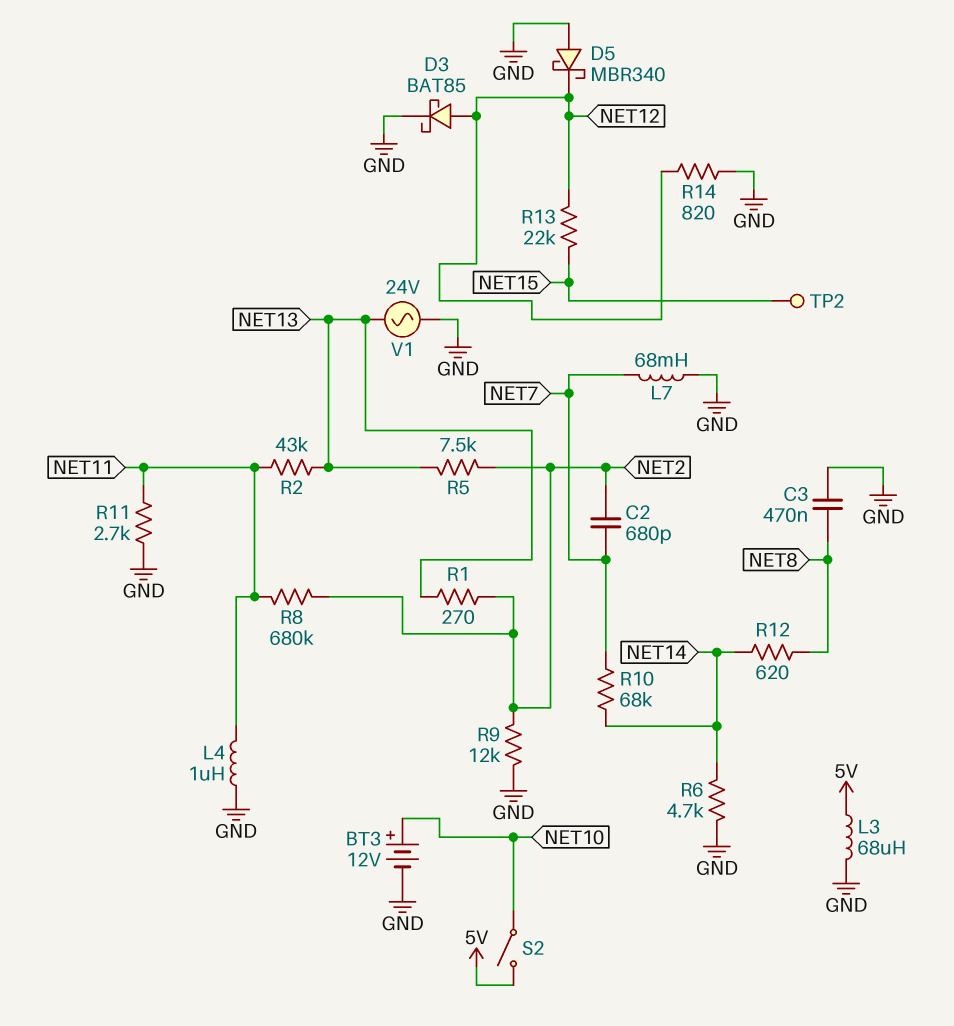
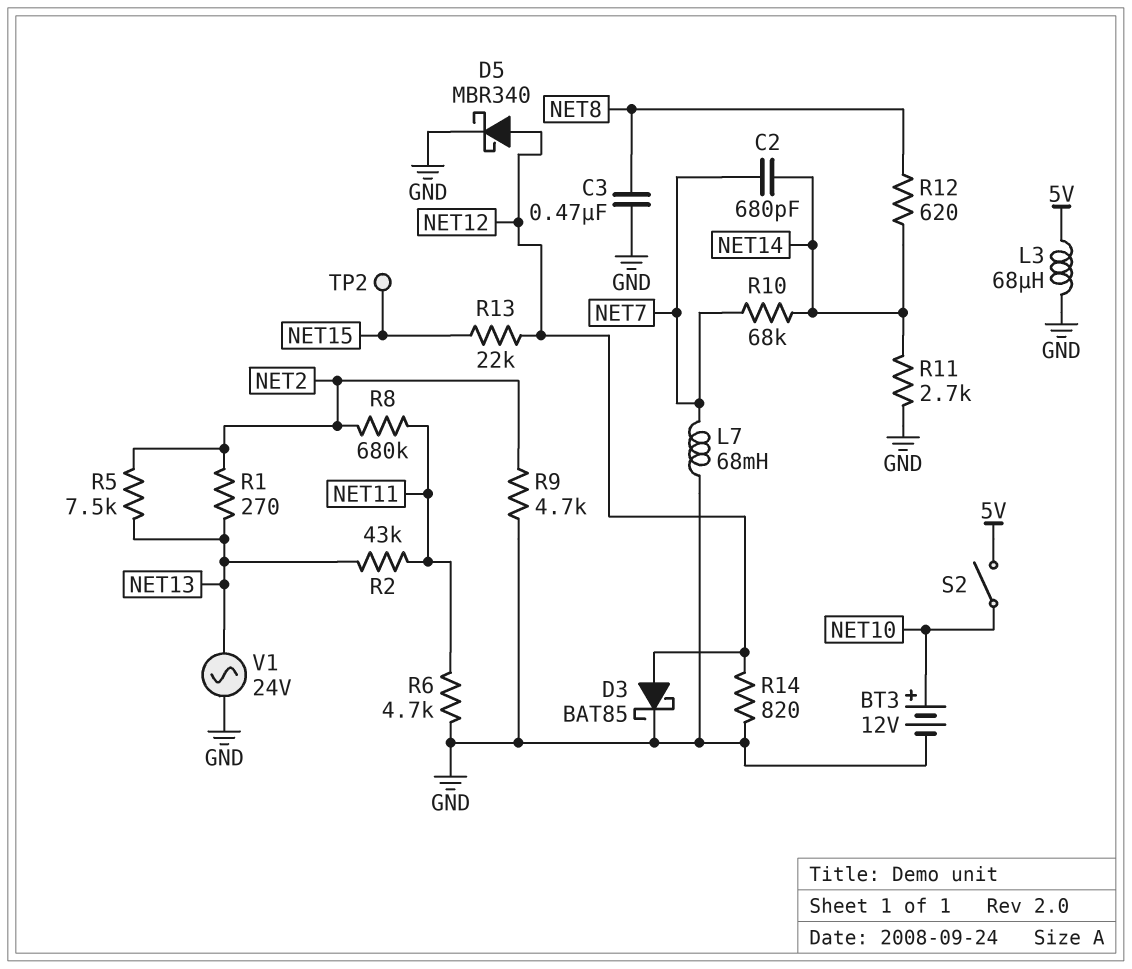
C2: 680pF (NET2, NET7) -> 680pF (NET7, NET14)
D5: schottky MBR340 (A GND, K NET12) -> schottky MBR340 (A NET12, K GND)
L4: 1uH (GND, NET11) -> none
R6: 4.7k (GND, NET14) -> 4.7k (GND, NET11)
R9: 12k (GND, NET2) -> 4.7k (GND, NET2)
R11: 2.7k (GND, NET11) -> 2.7k (GND, NET14)

